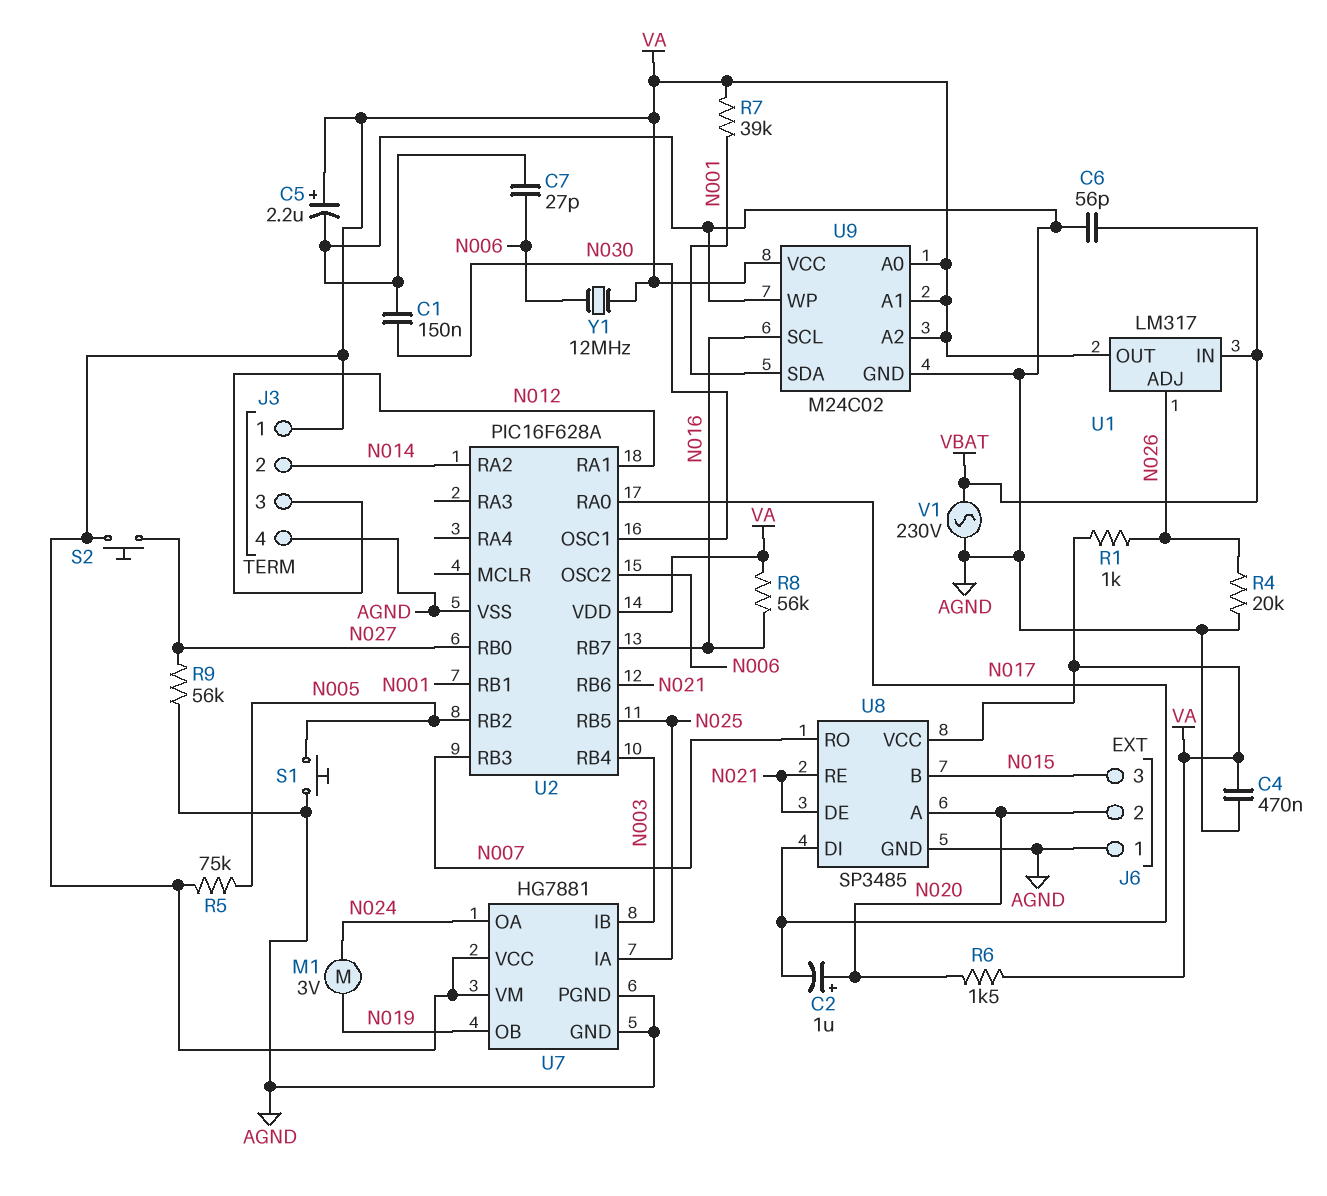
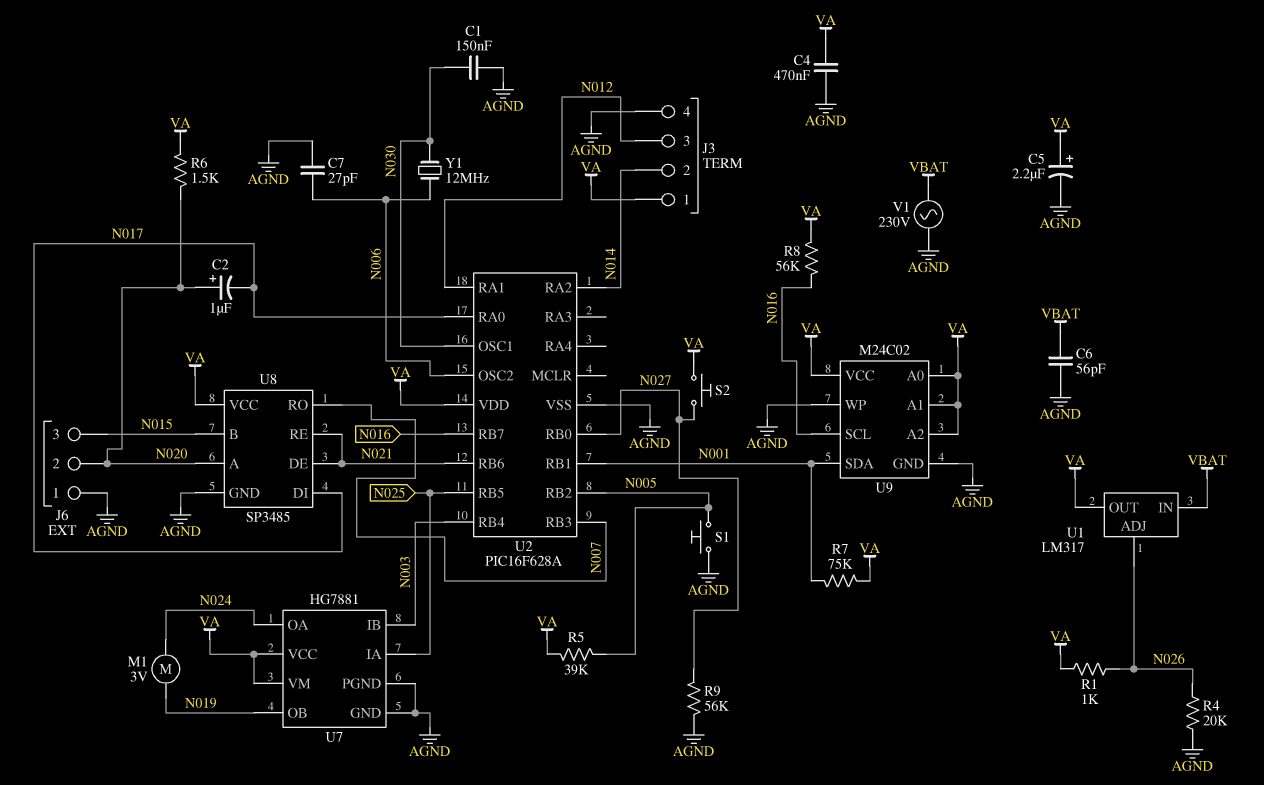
R5: 75k (N005, VA) -> 39k (N005, VA)
R7: 39k (N001, VA) -> 75k (N001, VA)
Y1: 12MHz (N006, VA) -> 12MHz (N006, N030)

